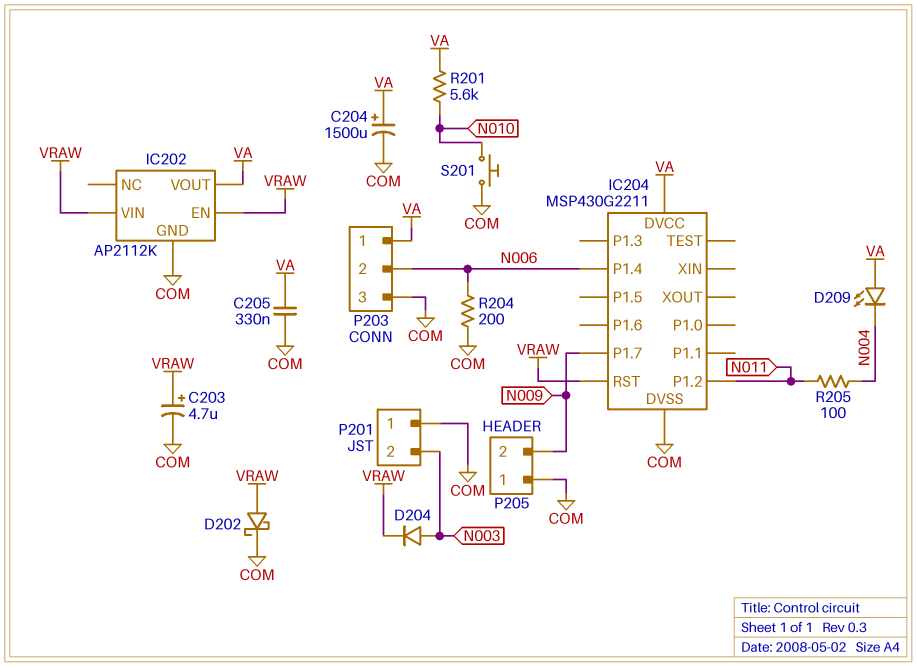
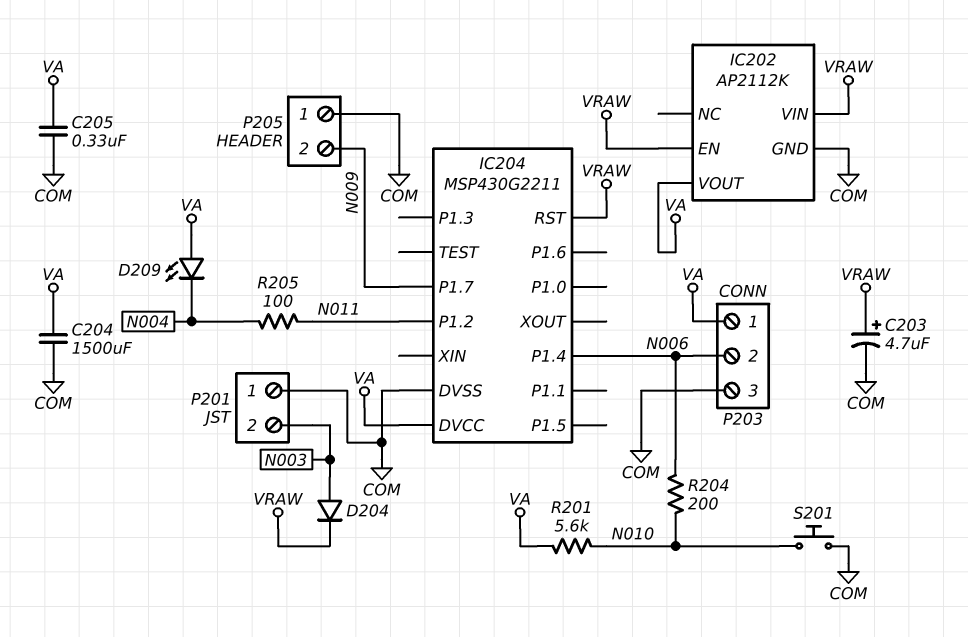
C204: 1500uF (plus VA, minus COM) -> 1500uF (COM, VA)
D202: schottky (A VRAW, K COM) -> none
R204: 200 (COM, N006) -> 200 (N006, N010)

